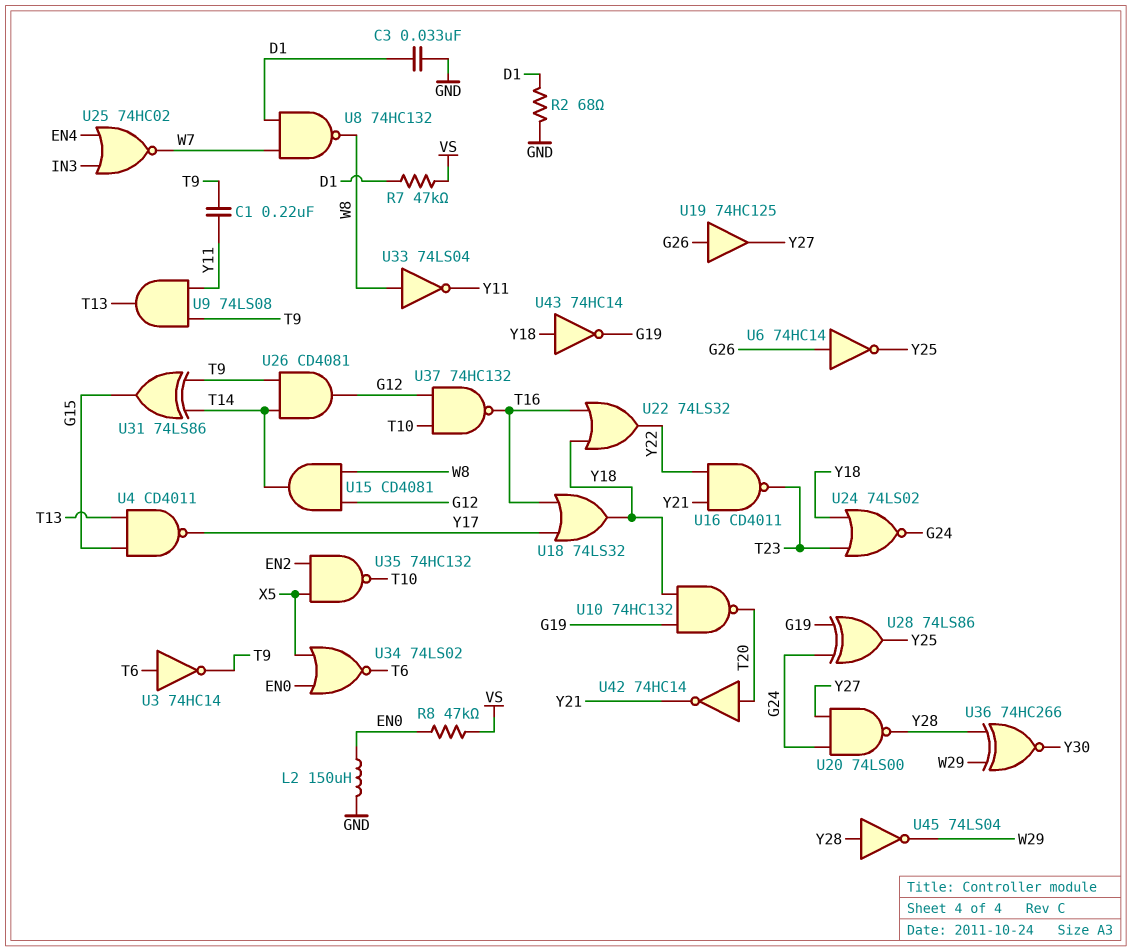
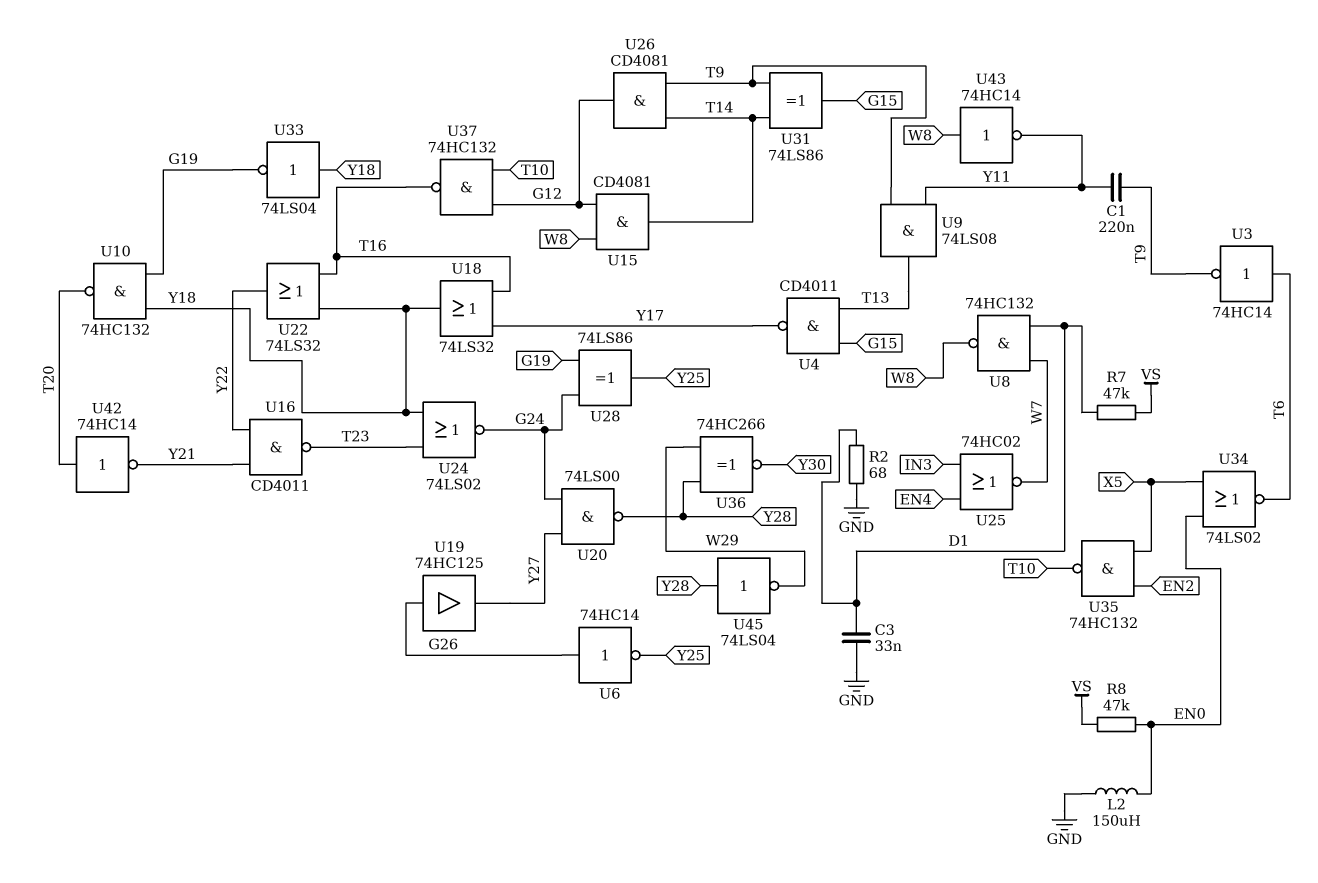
U33: NOT 74LS04 (in W8, out Y11) -> NOT 74LS04 (in Y18, out G19)
U43: NOT 74HC14 (in Y18, out G19) -> NOT 74HC14 (in W8, out Y11)

